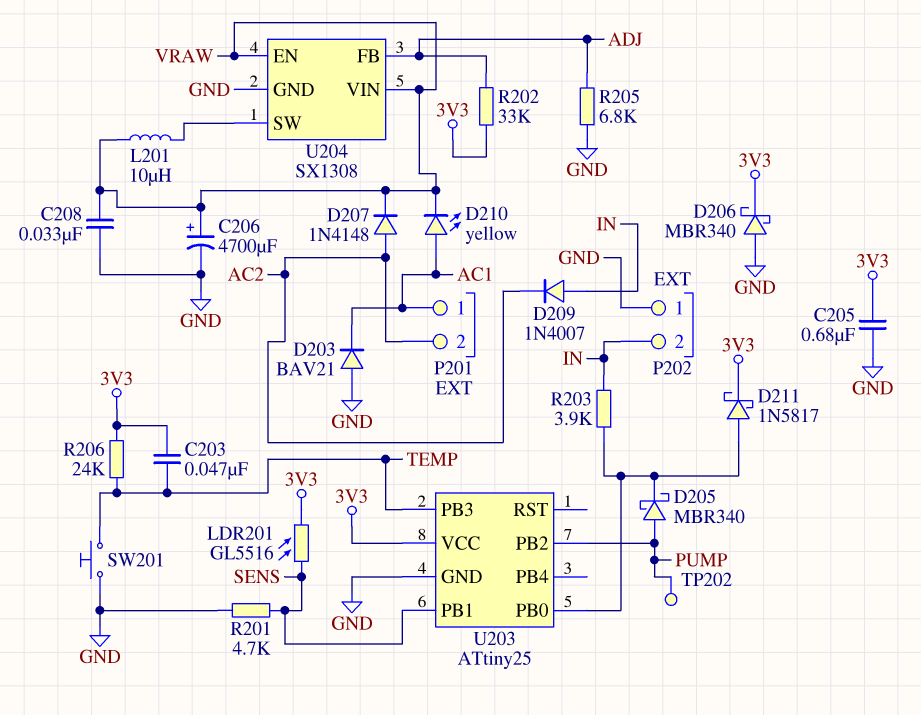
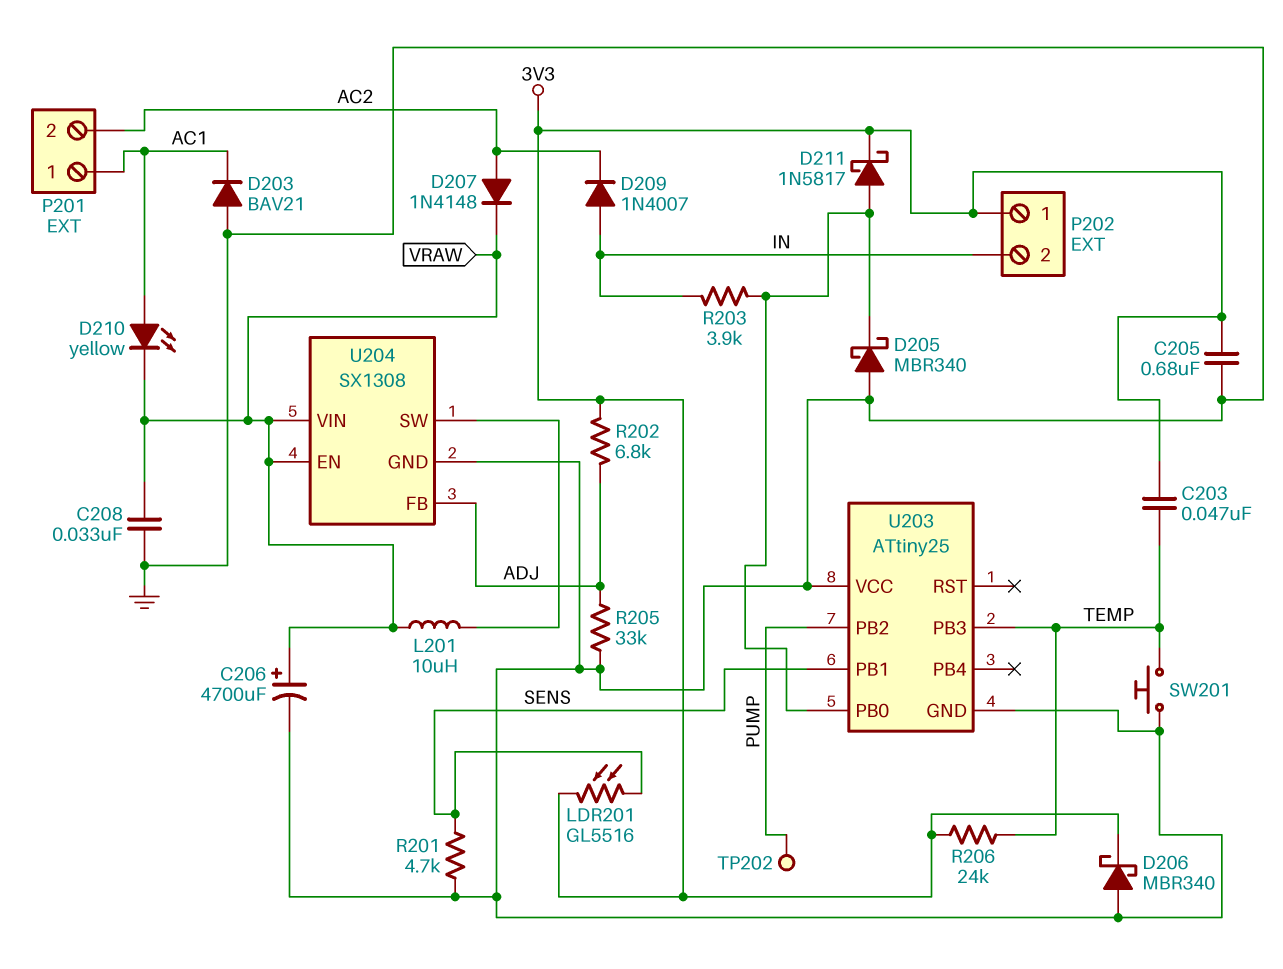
D205: schottky MBR340 (A PUMP, K U203/PB0) -> schottky MBR340 (A GND, K U203/PB0)
P202 pin 1: GND -> 3V3
R202: 33k (3V3, ADJ) -> 6.8k (3V3, ADJ)
R205: 6.8k (ADJ, GND) -> 33k (ADJ, GND)
U203 pin VCC: 3V3 -> GND

